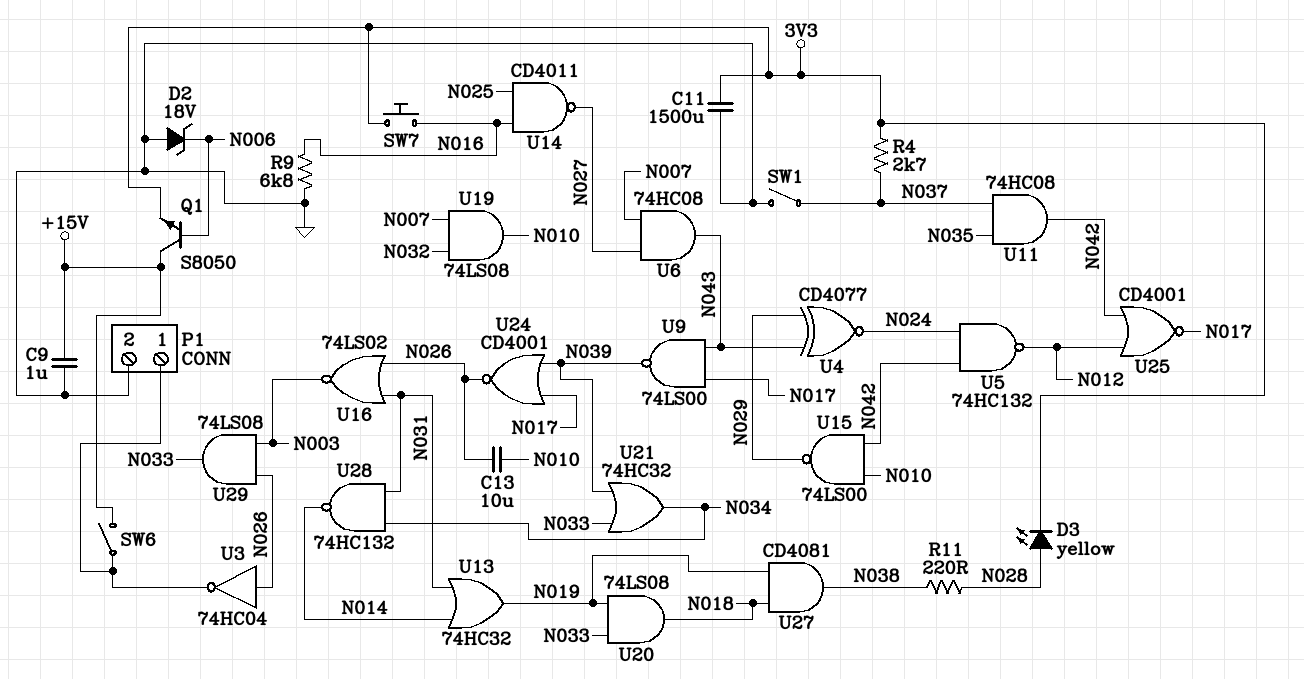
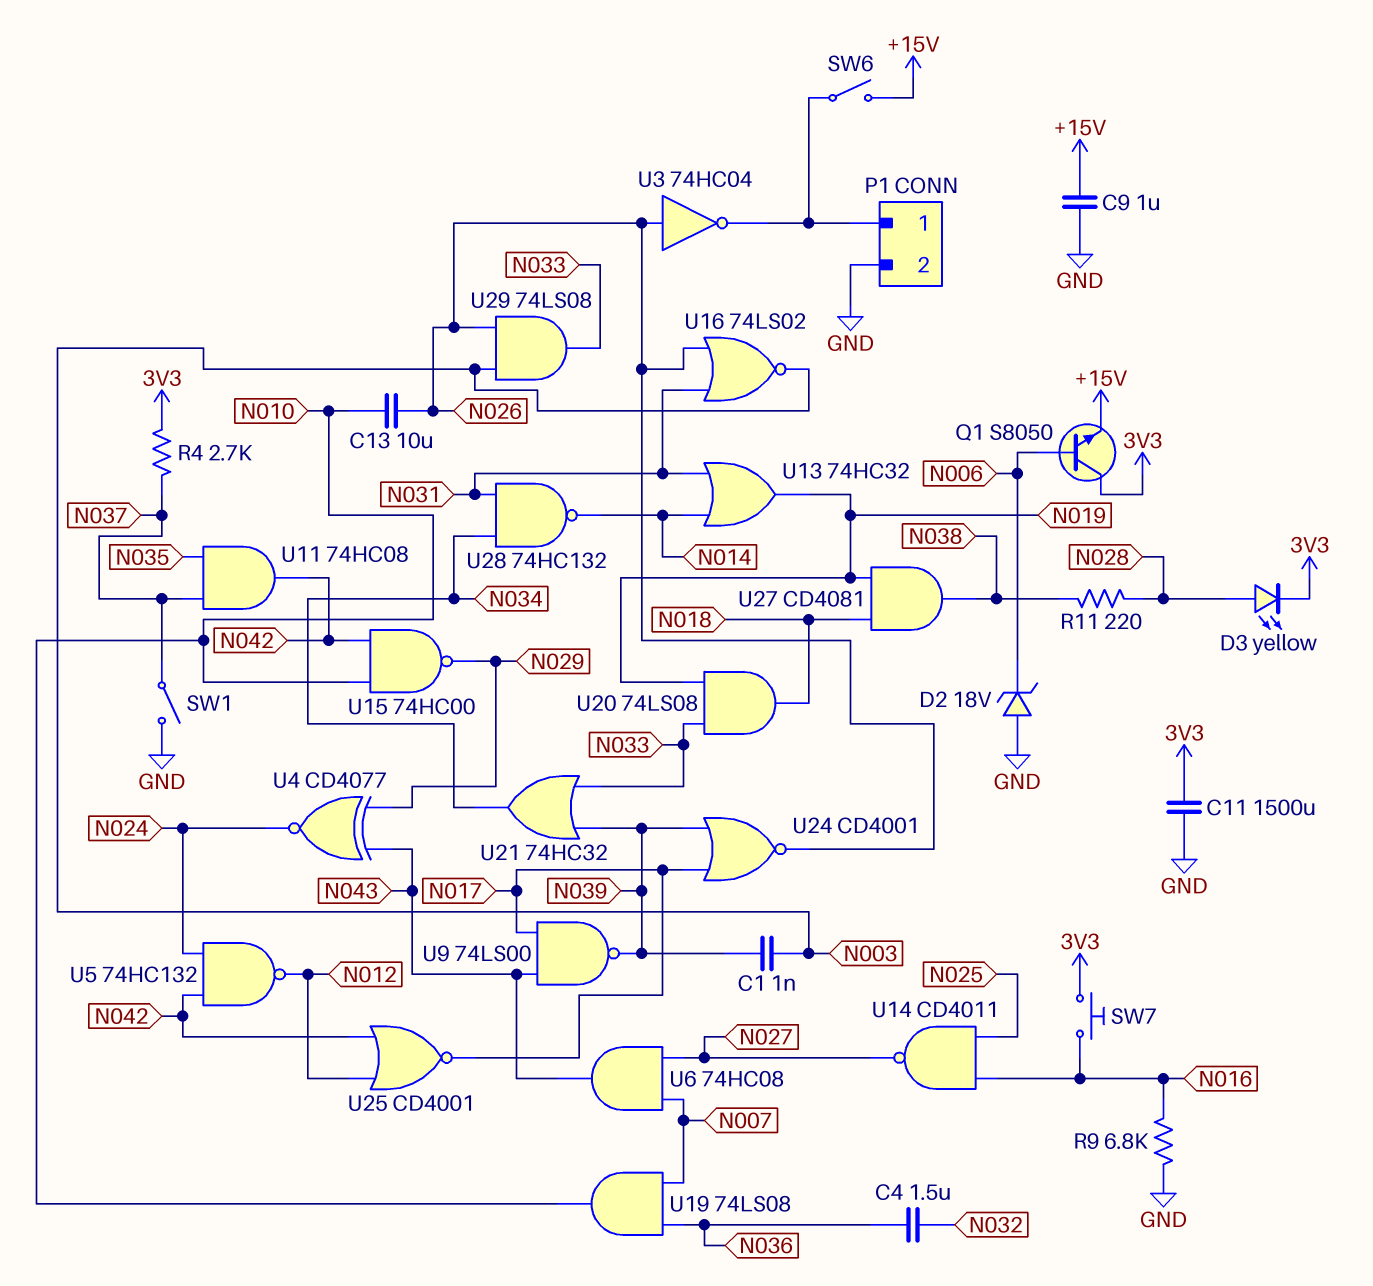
C1: none -> 1nF (N003, N039)
C4: none -> 1.5uF (N032, N036)
Q1: NPN S8050 (B N006, C +15V, E 3V3) -> NPN S8050 (B N006, C 3V3, E +15V)
U15: NAND 74LS00 (in N010, in N042, out N029) -> NAND 74HC00 (in N010, in N042, out N029)
U19: AND 74LS08 (in N007, in N032, out N010) -> AND 74LS08 (in N007, in N036, out N010)

